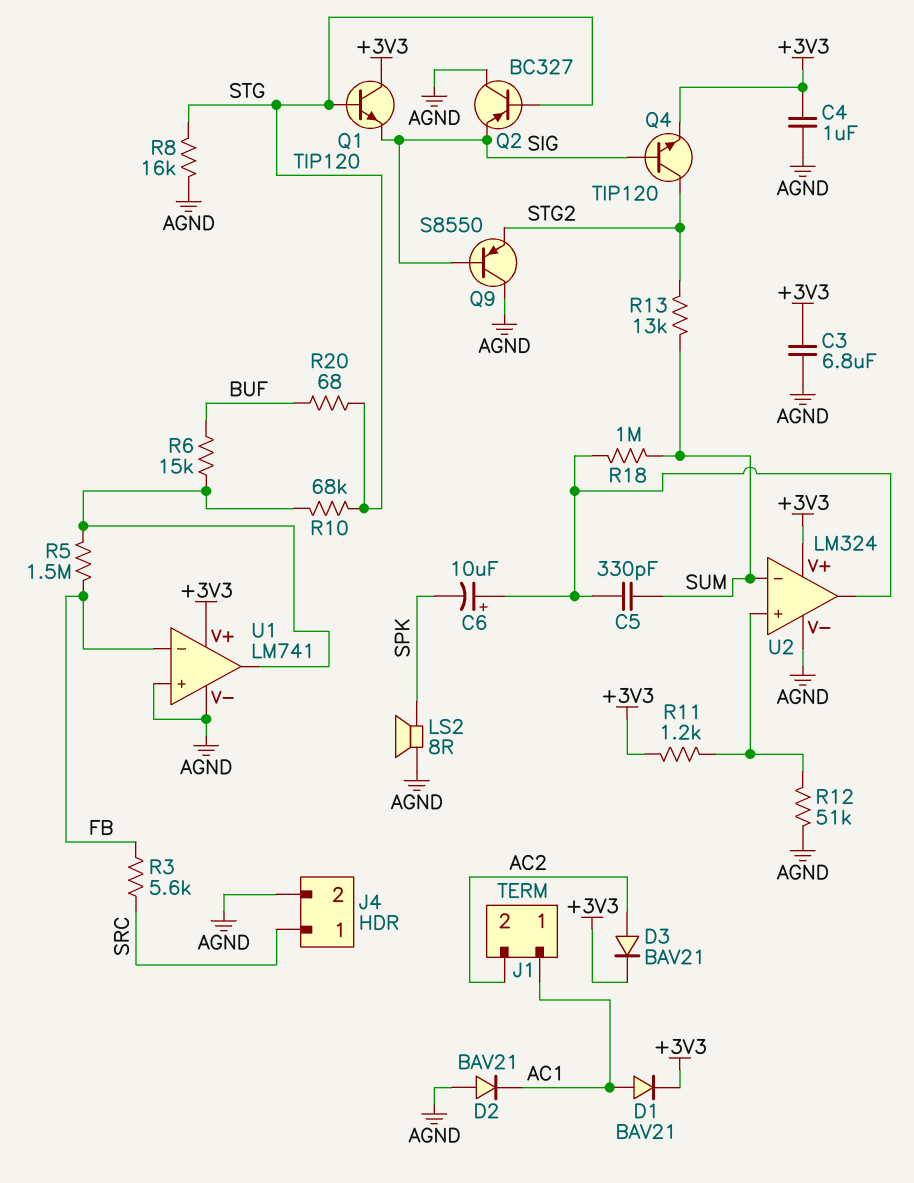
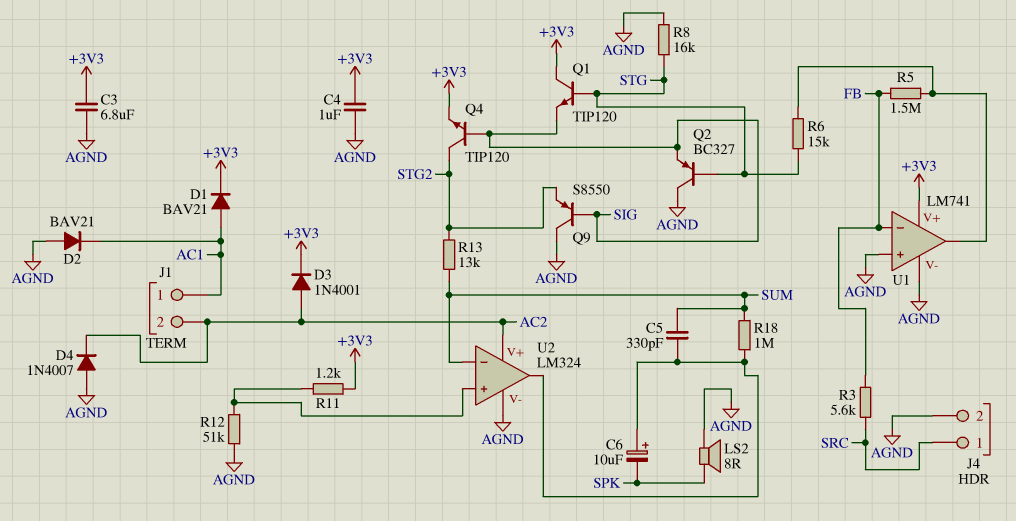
D3: diode BAV21 (A AC2, K +3V3) -> diode 1N4001 (A AC2, K +3V3)
D4: none -> diode 1N4007 (A AGND, K AC2)
R6: 15k (BUF, U1/out) -> 15k (STG, U1/out)
R10: 68k (STG, U1/out) -> none
R20: 68 (BUF, STG) -> none
U2 pin V+: +3V3 -> AC2

